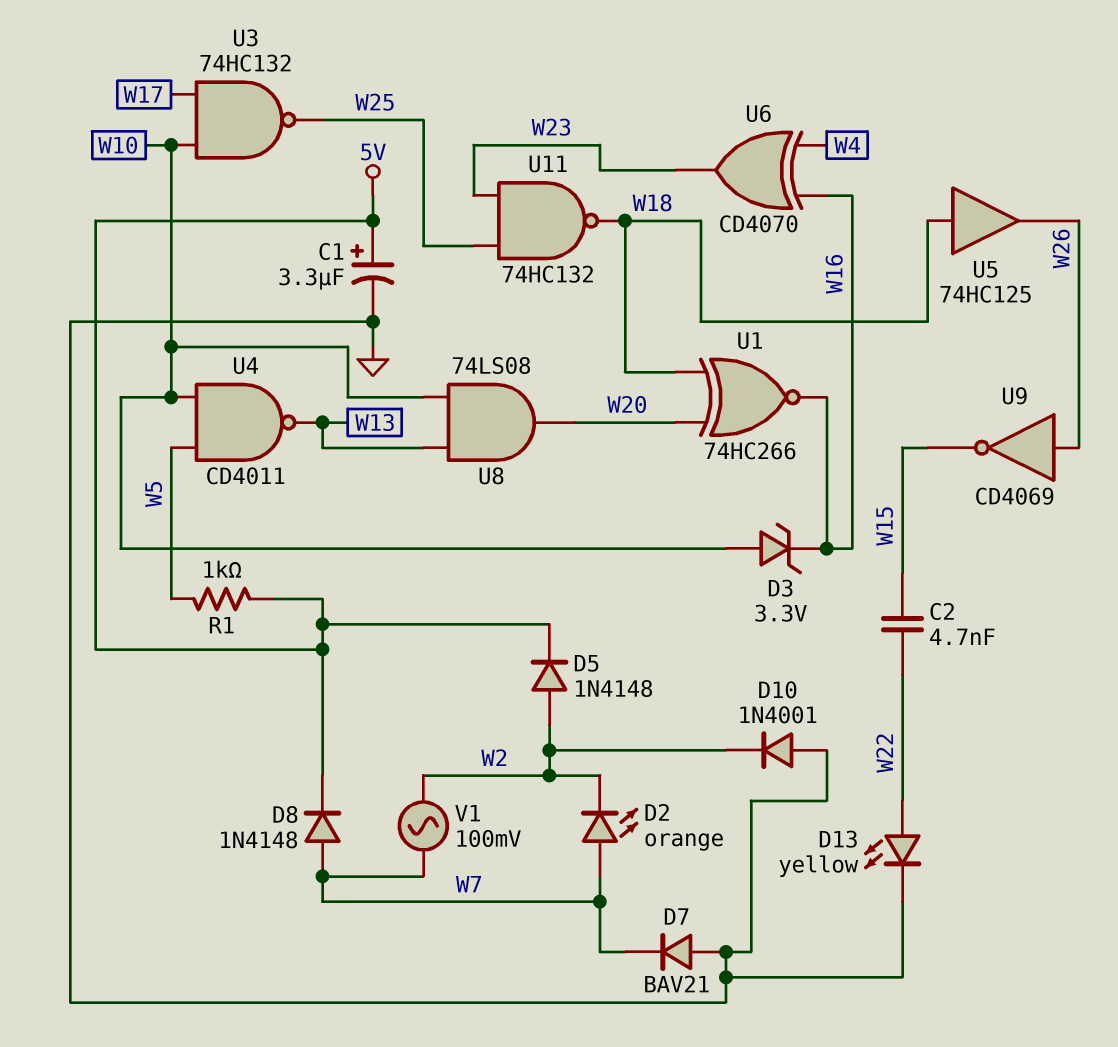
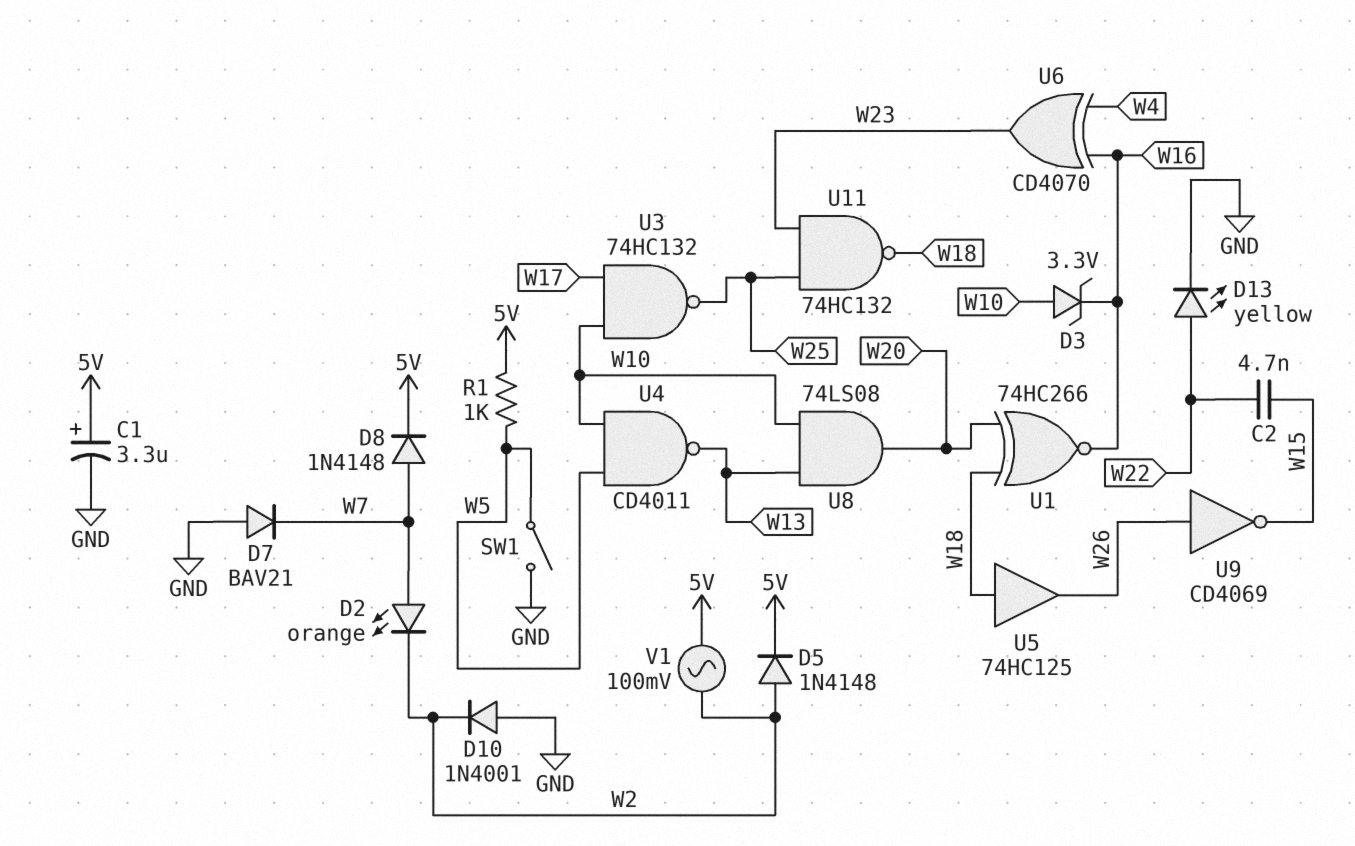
SW1: none -> switch (GND, W5)
V1: AC 100mV (W2, W7) -> AC 100mV (5V, W2)

